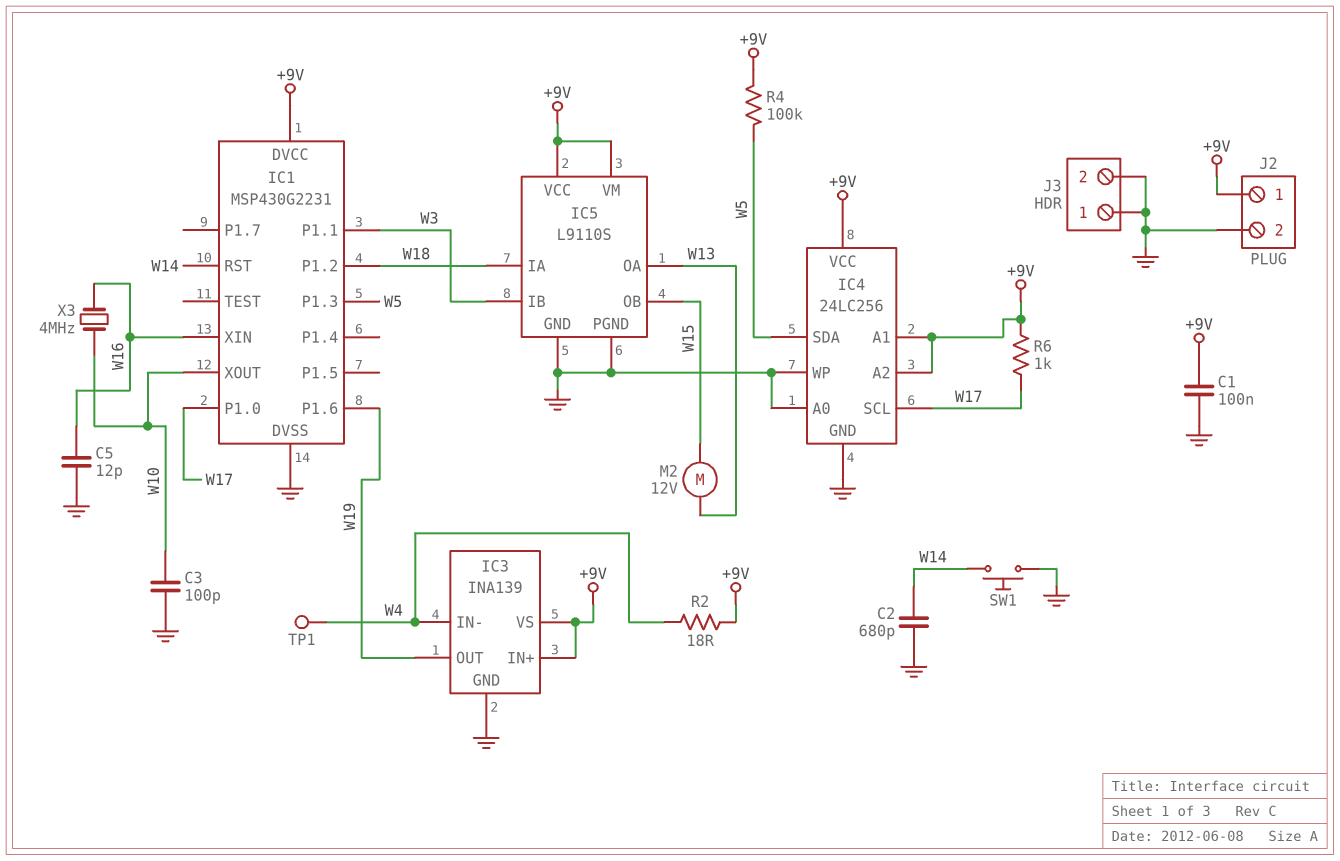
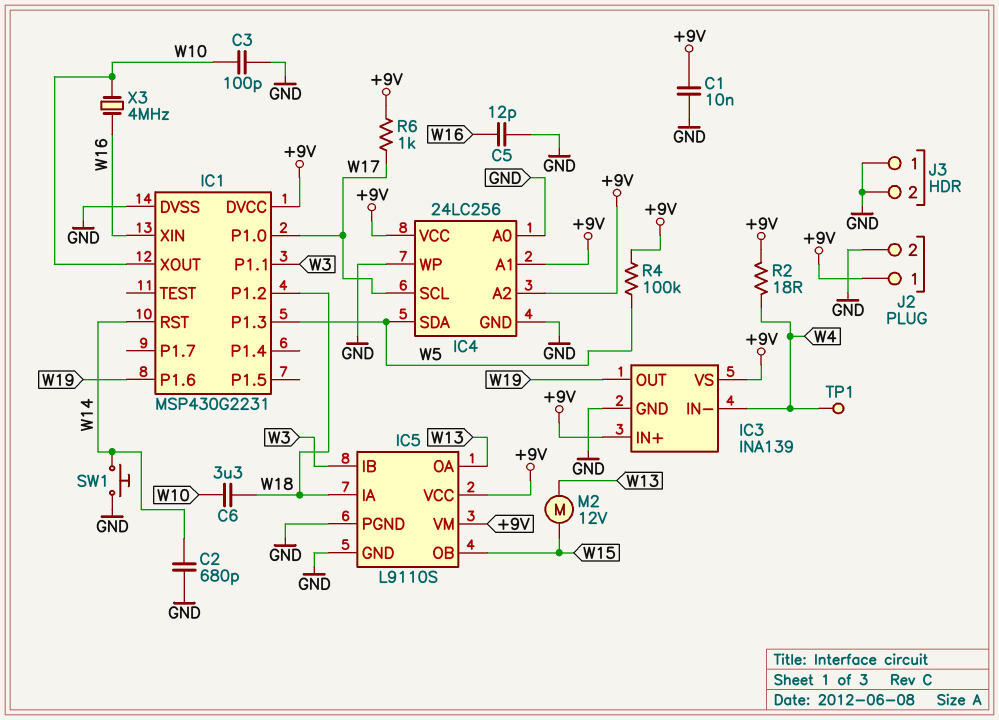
C1: 100nF (+9V, GND) -> 10nF (+9V, GND)
C6: none -> 3.3uF (W10, W18)

